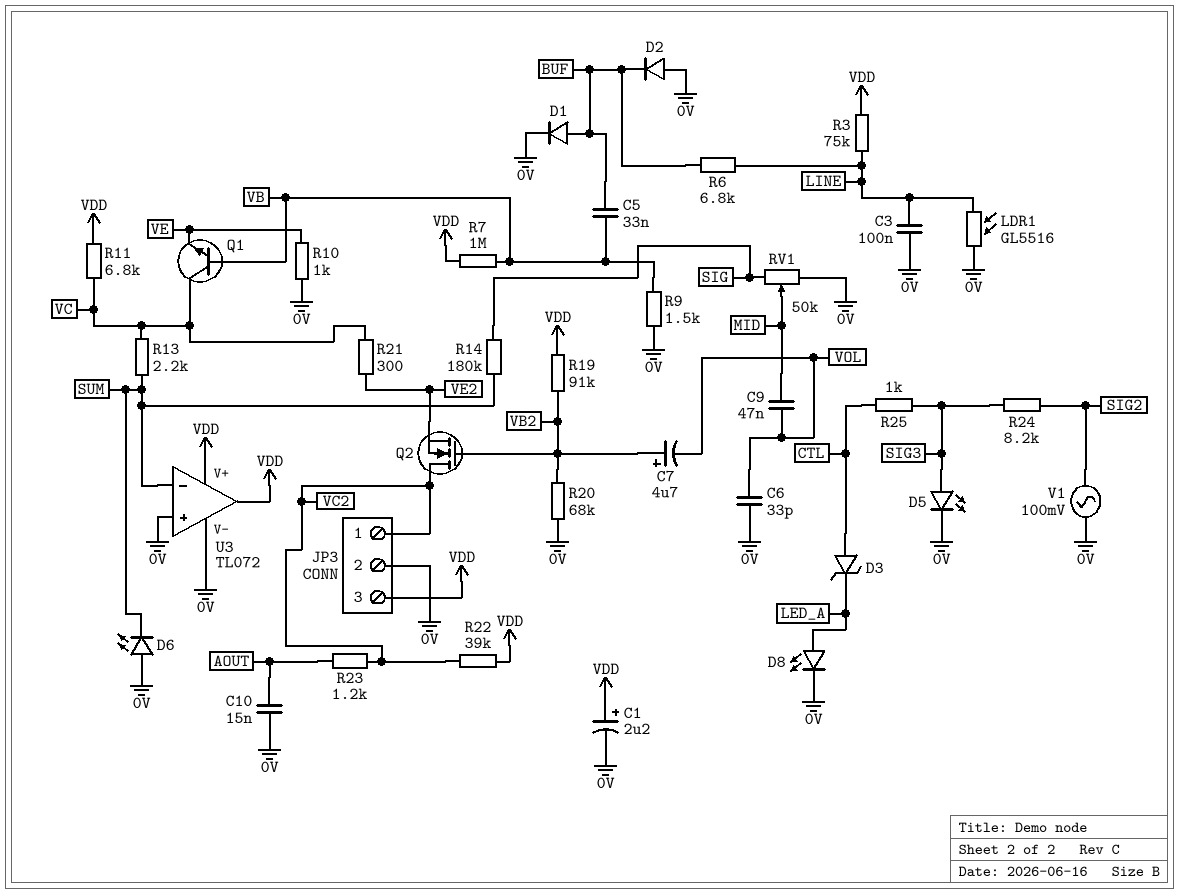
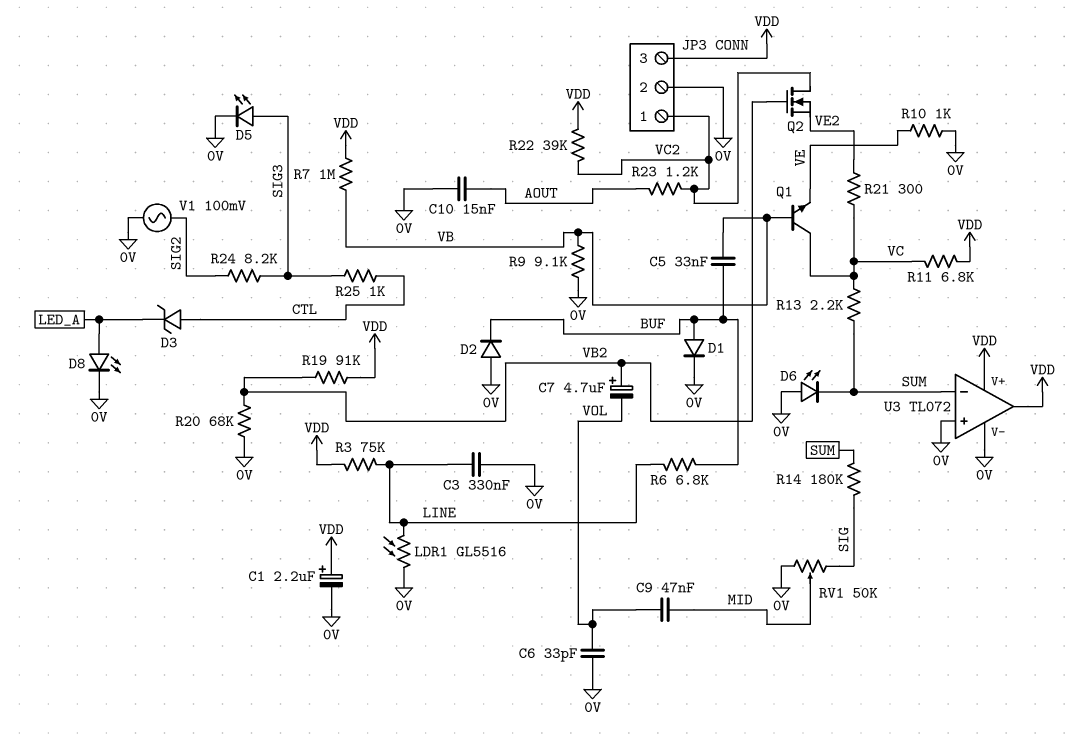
C3: 100nF (0V, LINE) -> 330nF (0V, LINE)
R9: 1.5k (0V, VB) -> 9.1k (0V, VB)

